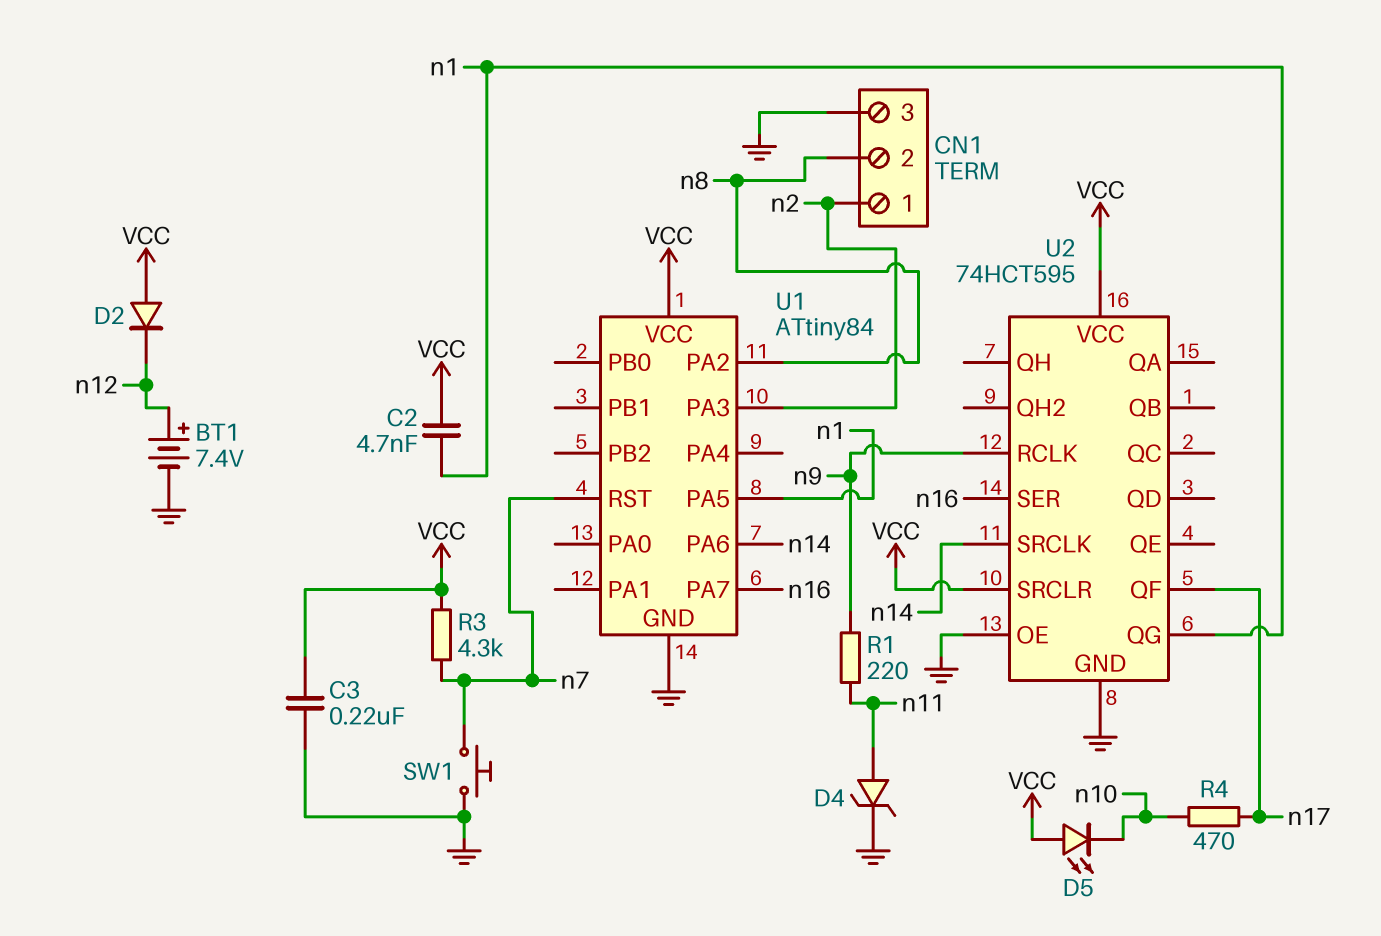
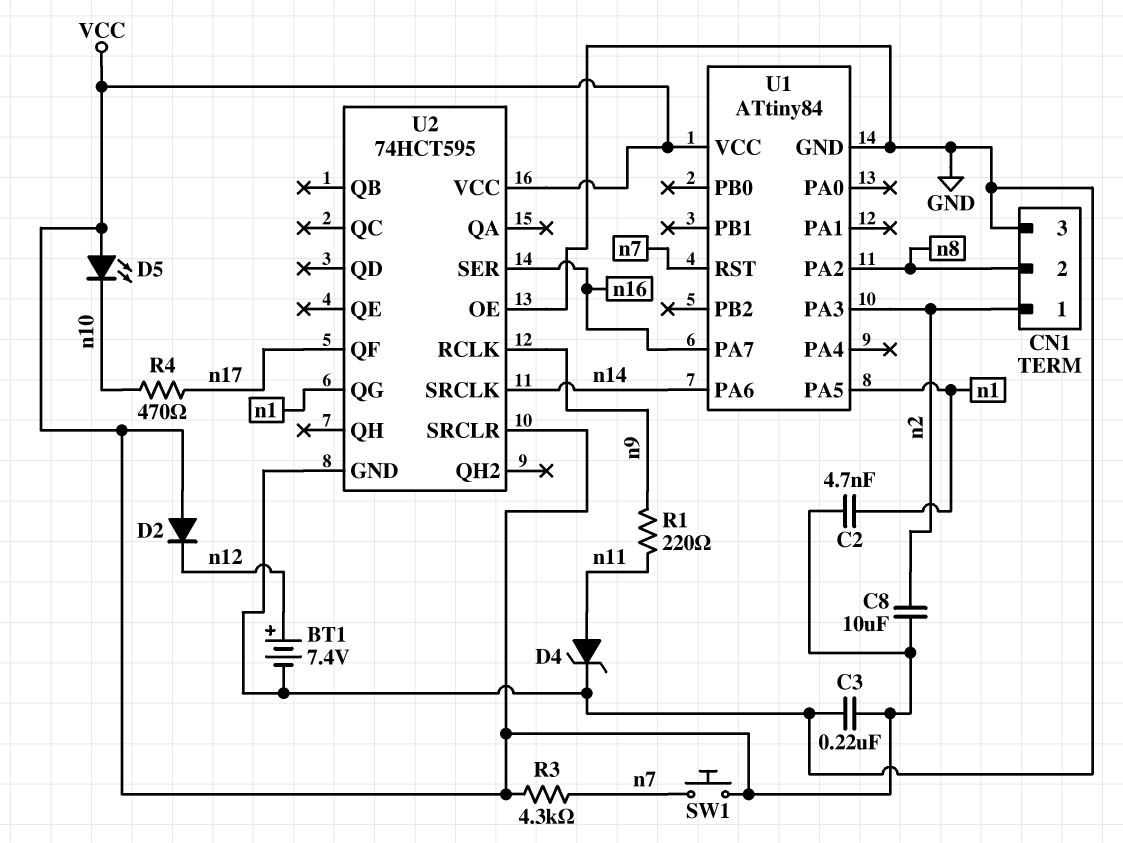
C8: none -> 10uF (VCC, n2)
SW1: button (GND, n7) -> button (VCC, n7)

